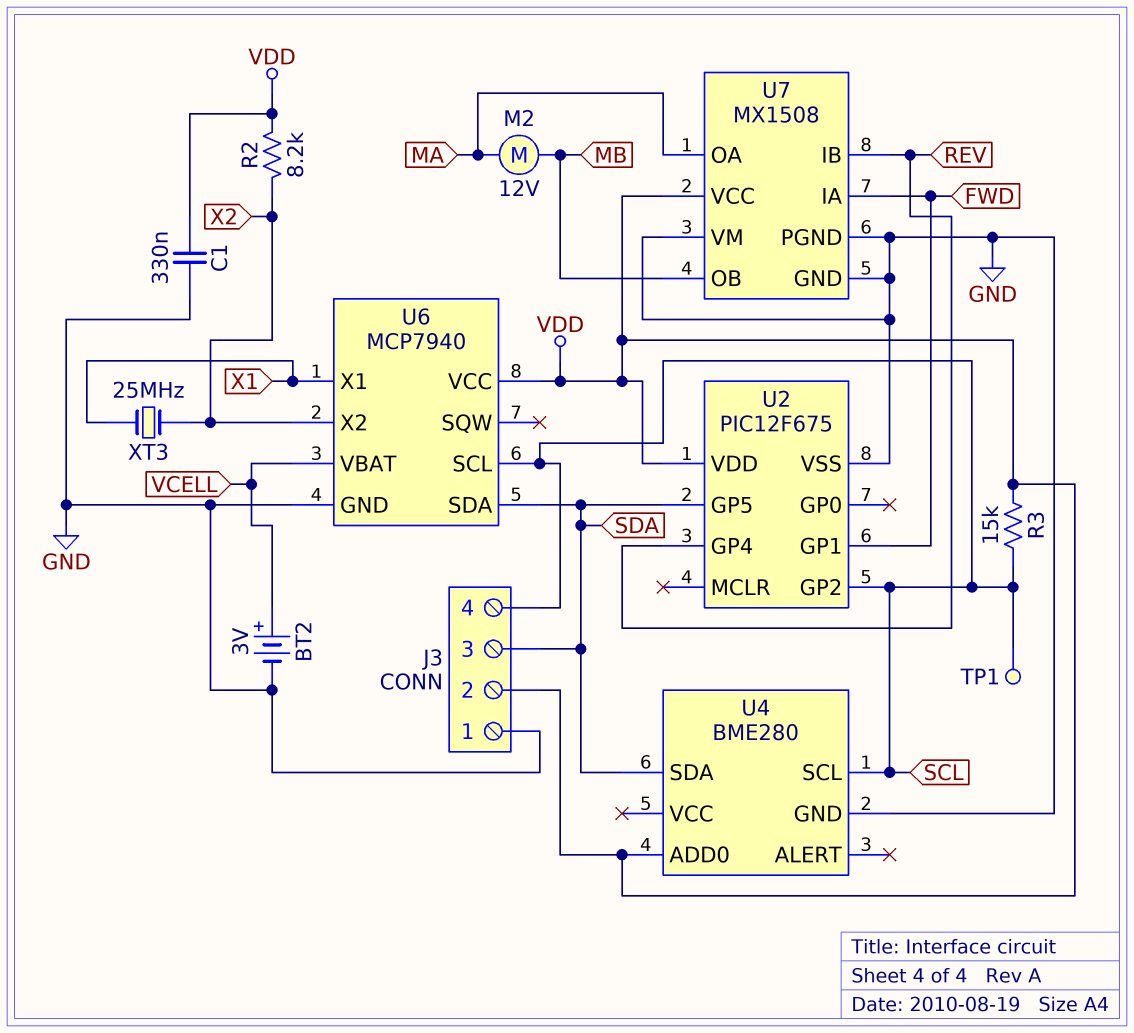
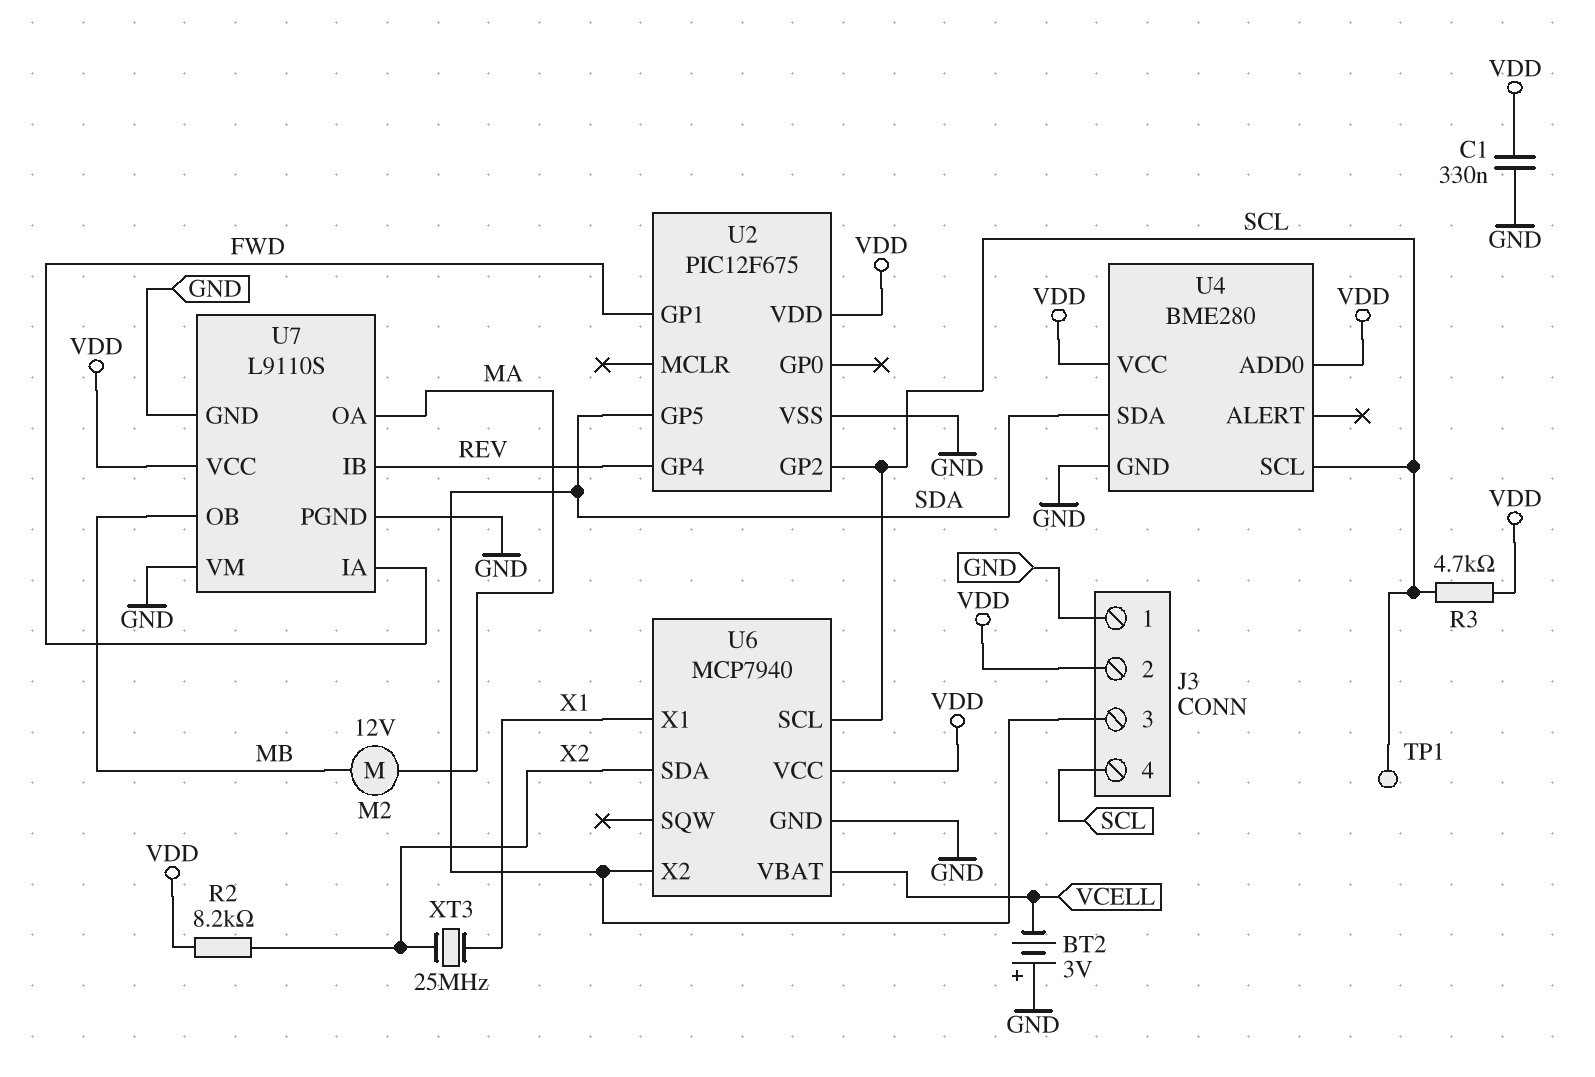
BT2: 3V (plus VCELL, minus GND) -> 3V (plus GND, minus VCELL)
R3: 15k (SCL, VDD) -> 4.7k (SCL, VDD)
U4 pin VCC: none -> VDD
U6 pin SDA: SDA -> X2
U6 pin X2: X2 -> SDA
U7: MX1508 -> L9110S

